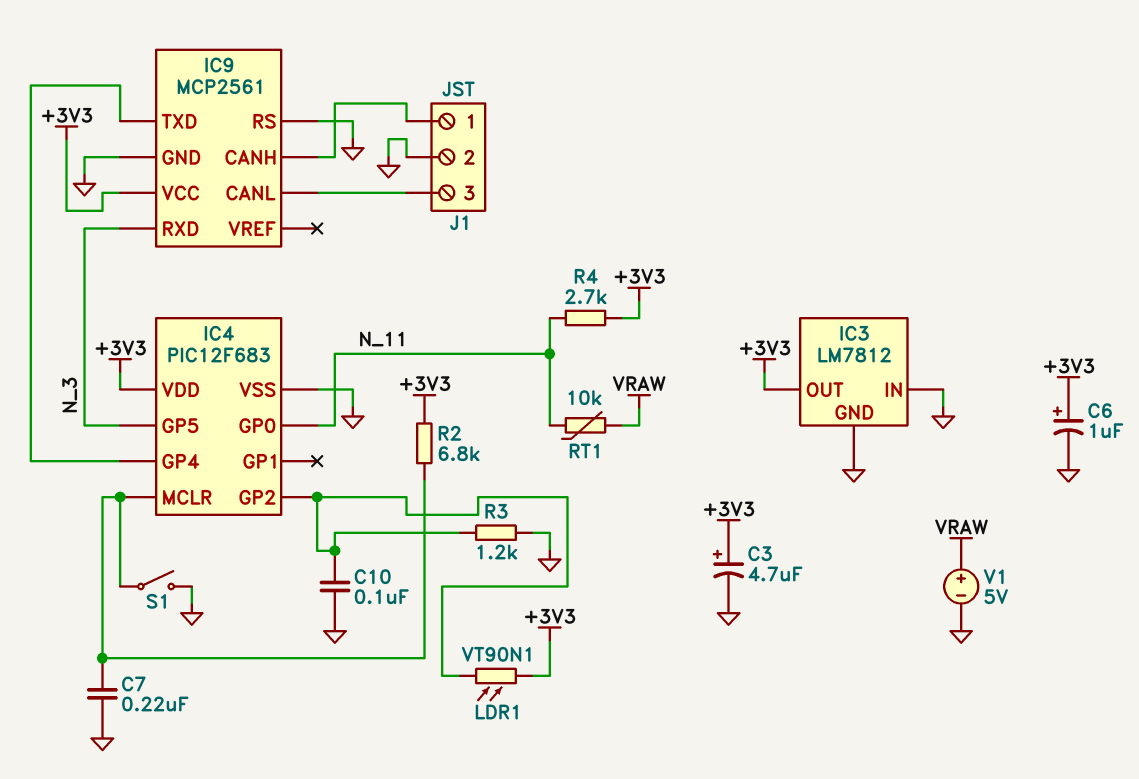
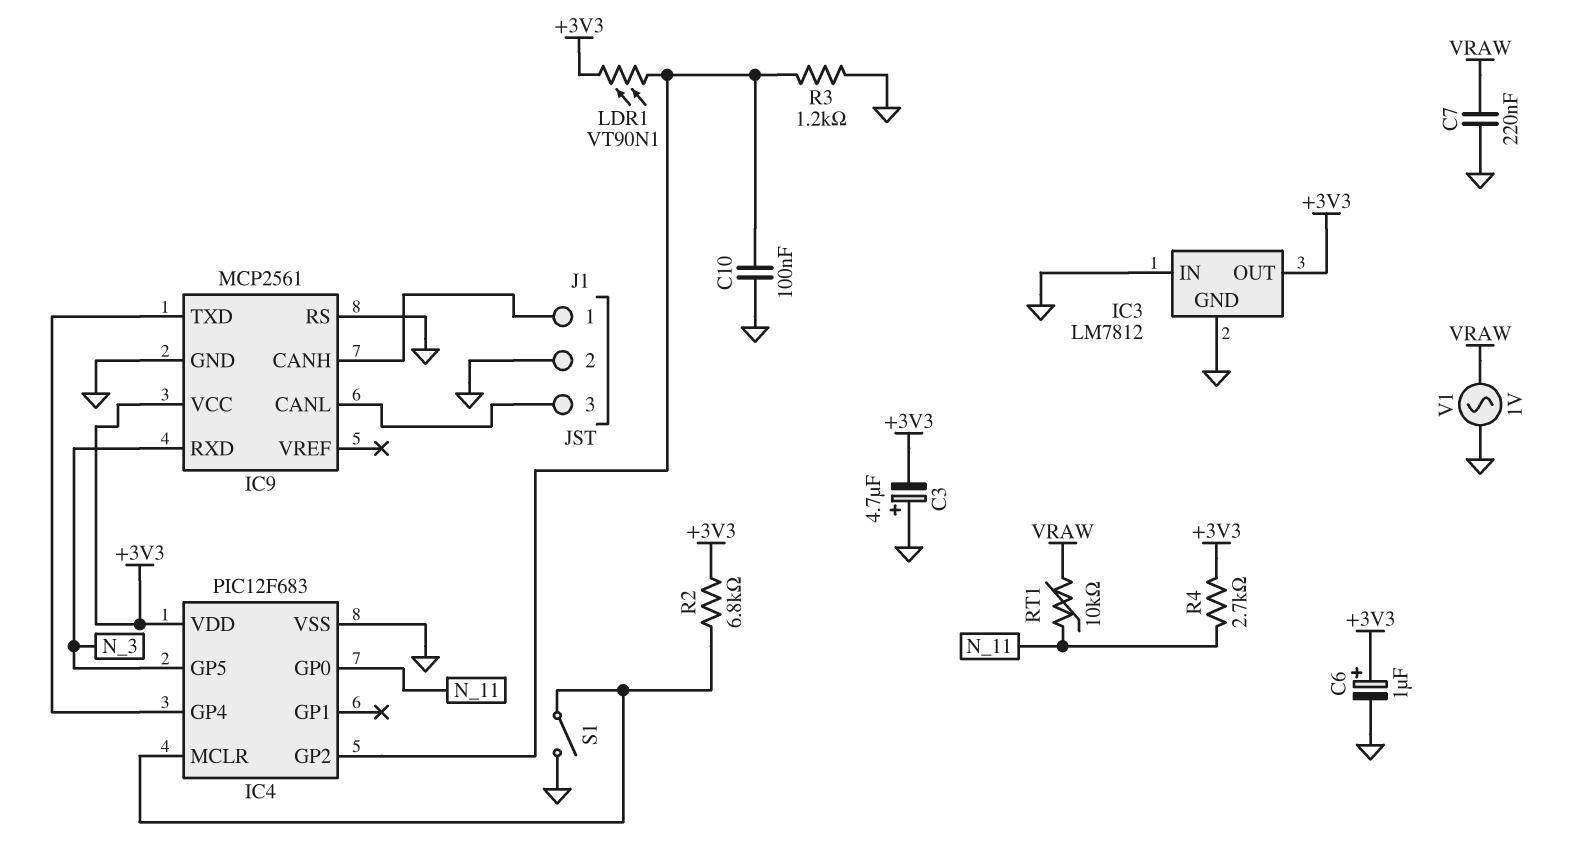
C3: 4.7uF (plus +3V3, minus GND) -> 4.7uF (plus GND, minus +3V3)
C7: 220nF (GND, IC4/MCLR) -> 220nF (GND, VRAW)
V1: 5V (plus VRAW, minus GND) -> AC 1V (GND, VRAW)

